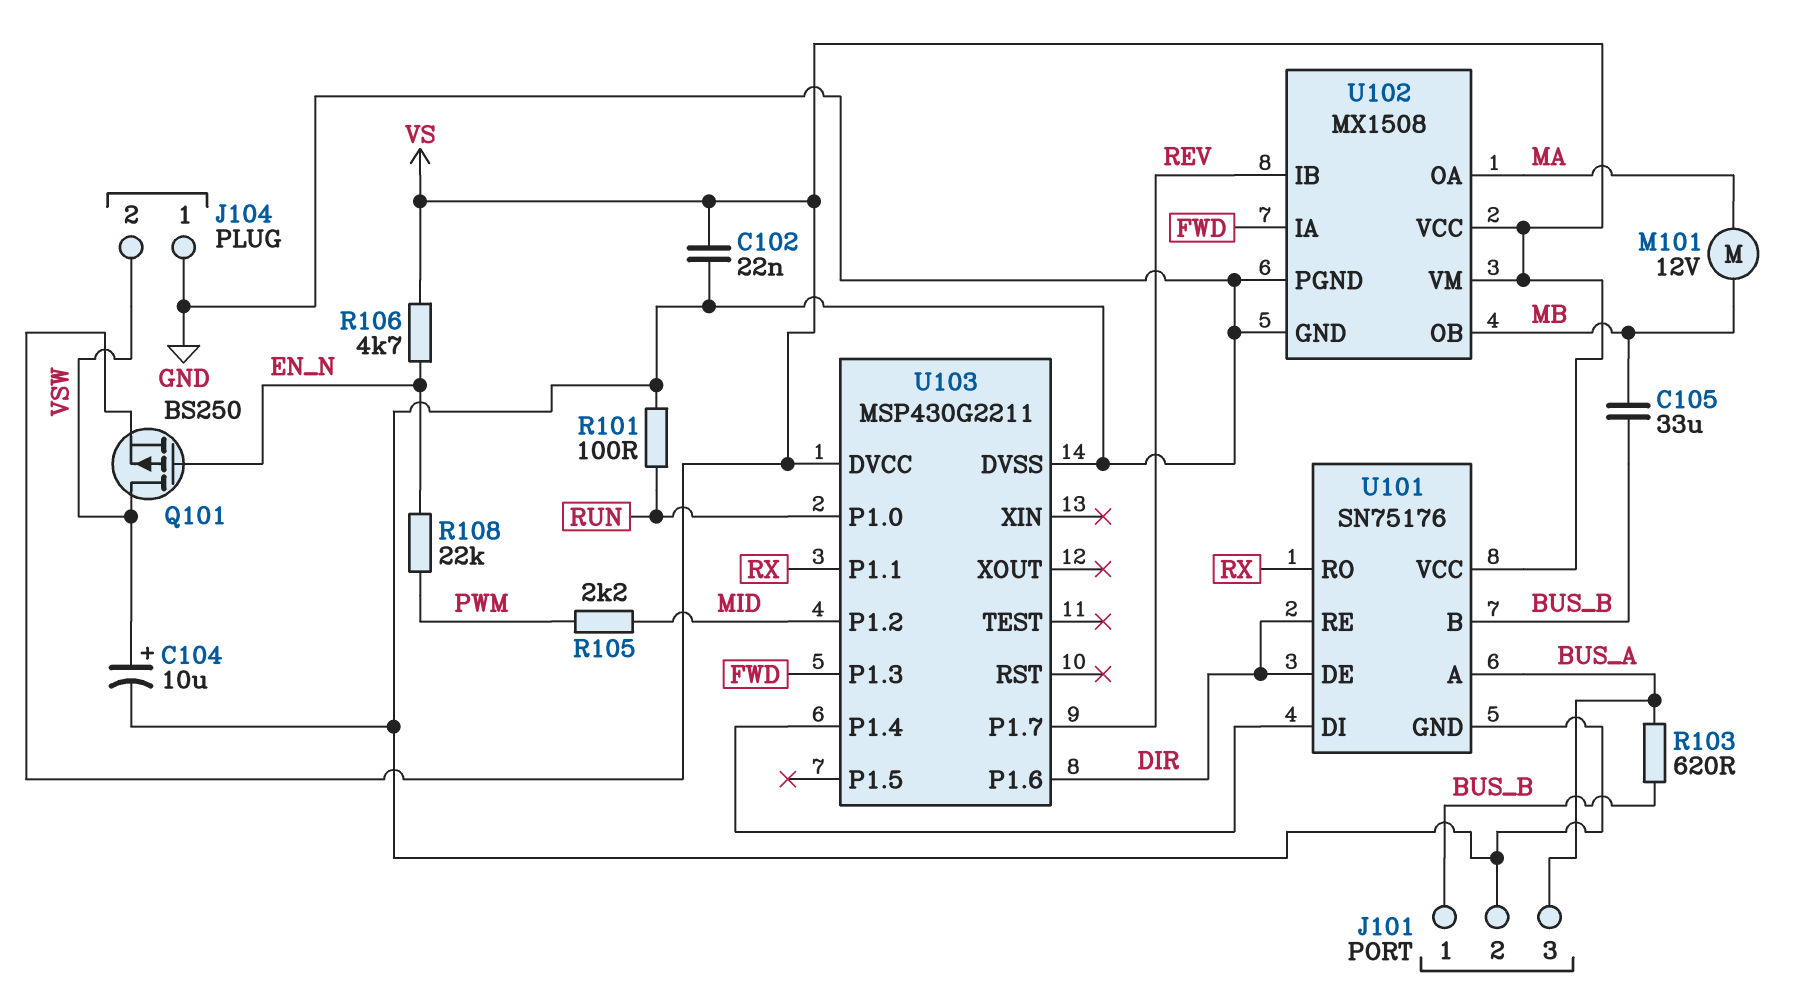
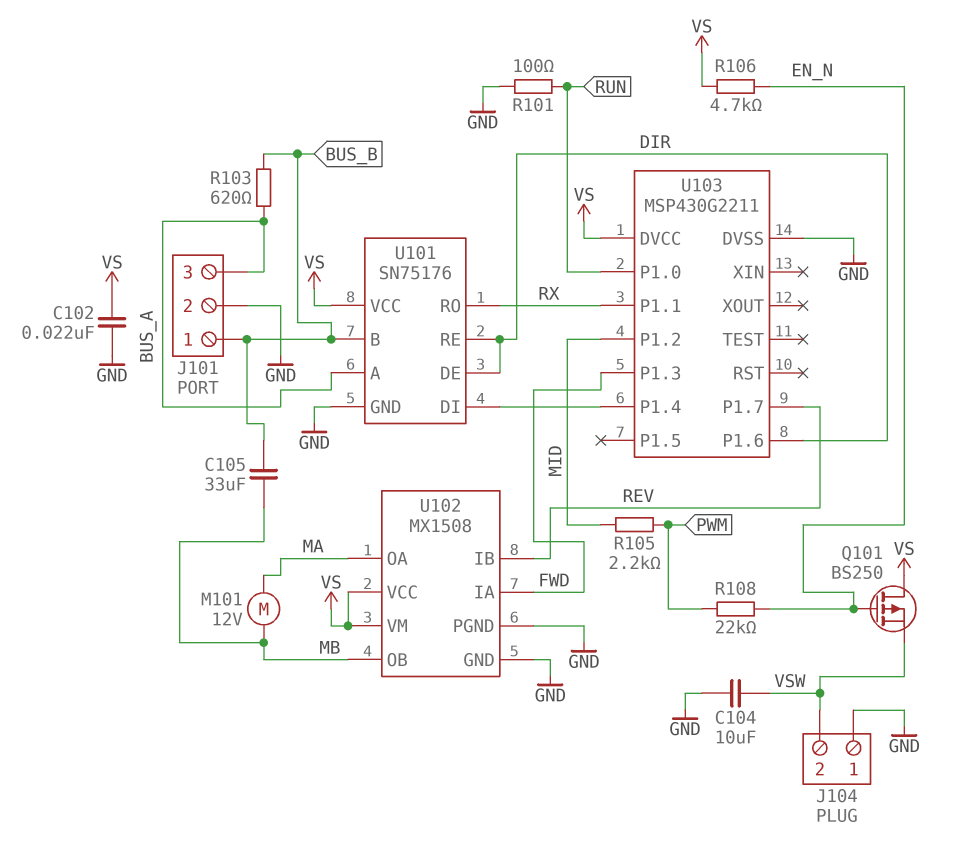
C104: 10uF (plus VSW, minus GND) -> 10uF (GND, VSW)
Q101: PMOS BS250 (G EN_N, D VSW, S VS) -> PMOS BS250 (G EN_N, D VS, S VSW)

